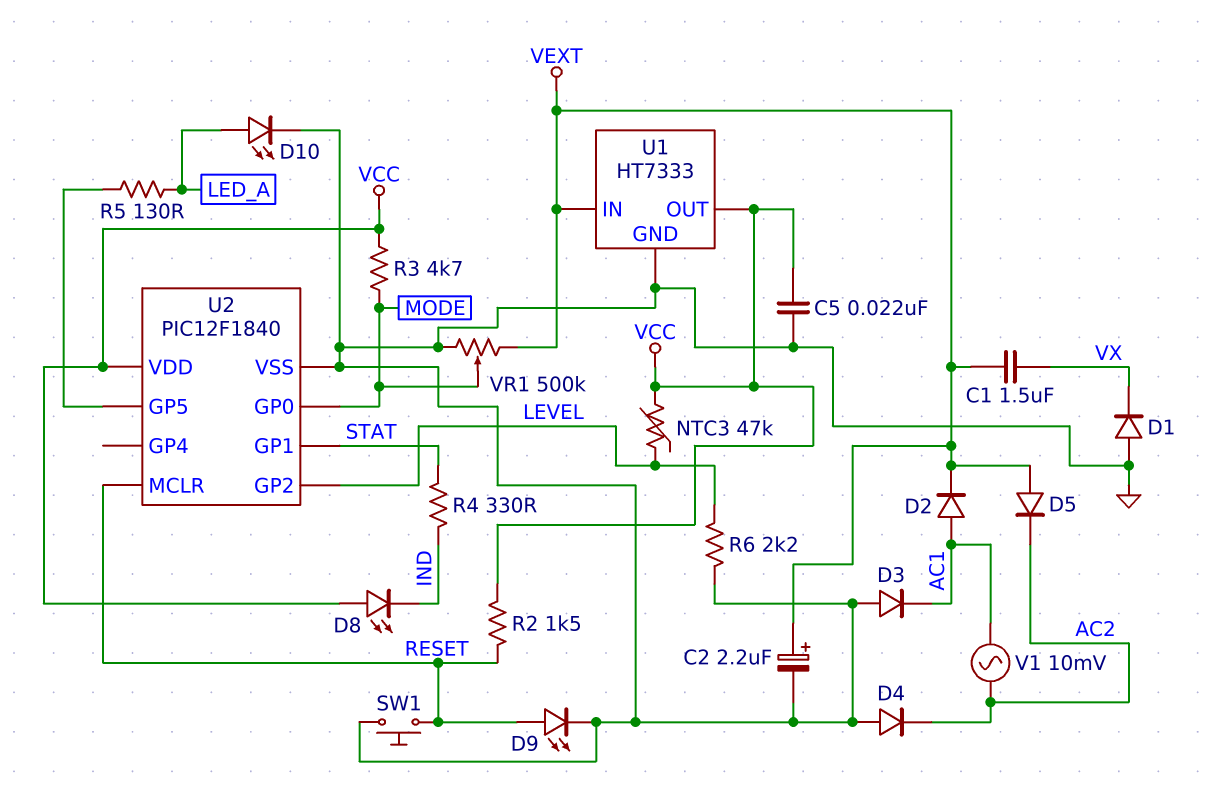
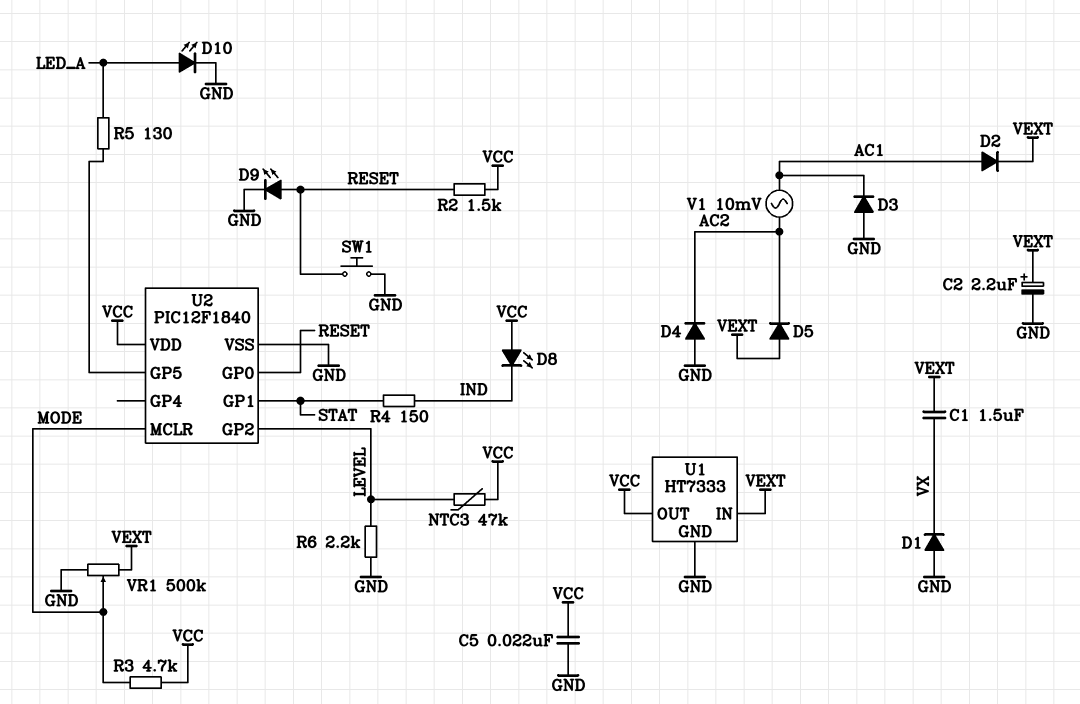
R4: 330 (IND, STAT) -> 150 (IND, STAT)
U2 pin GP0: MODE -> RESET
U2 pin MCLR: RESET -> MODE

